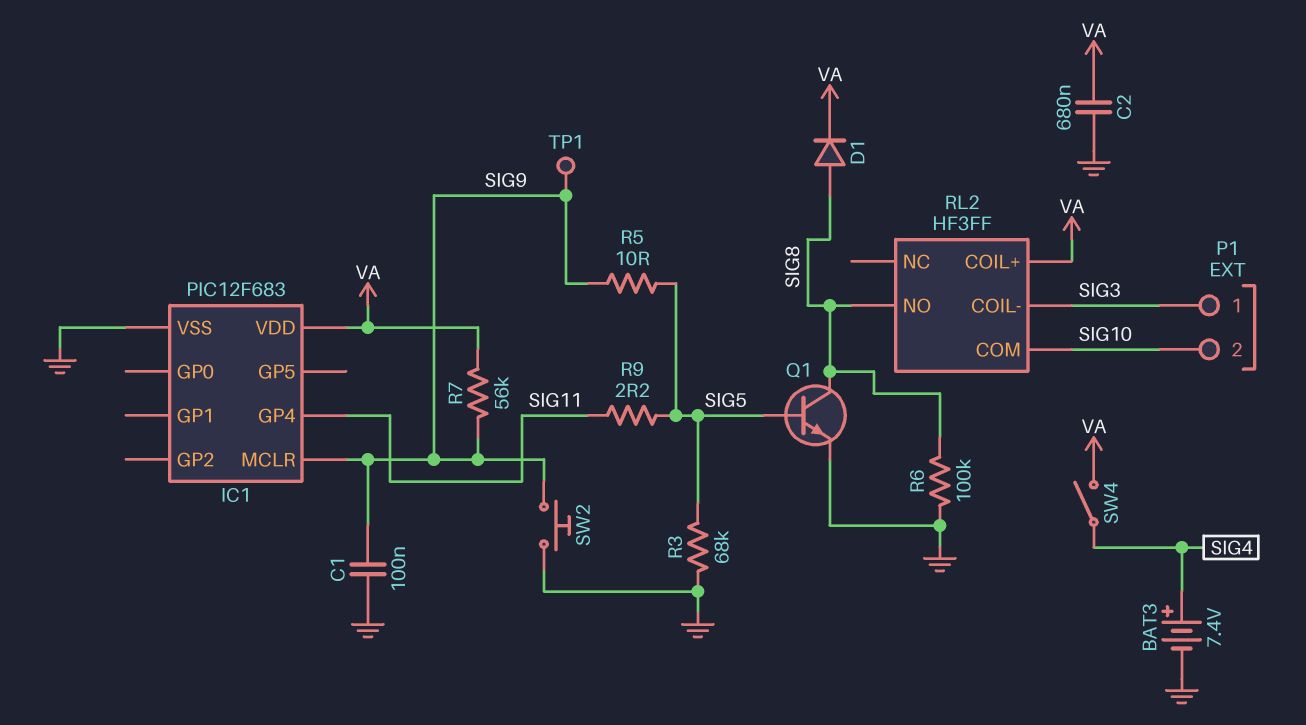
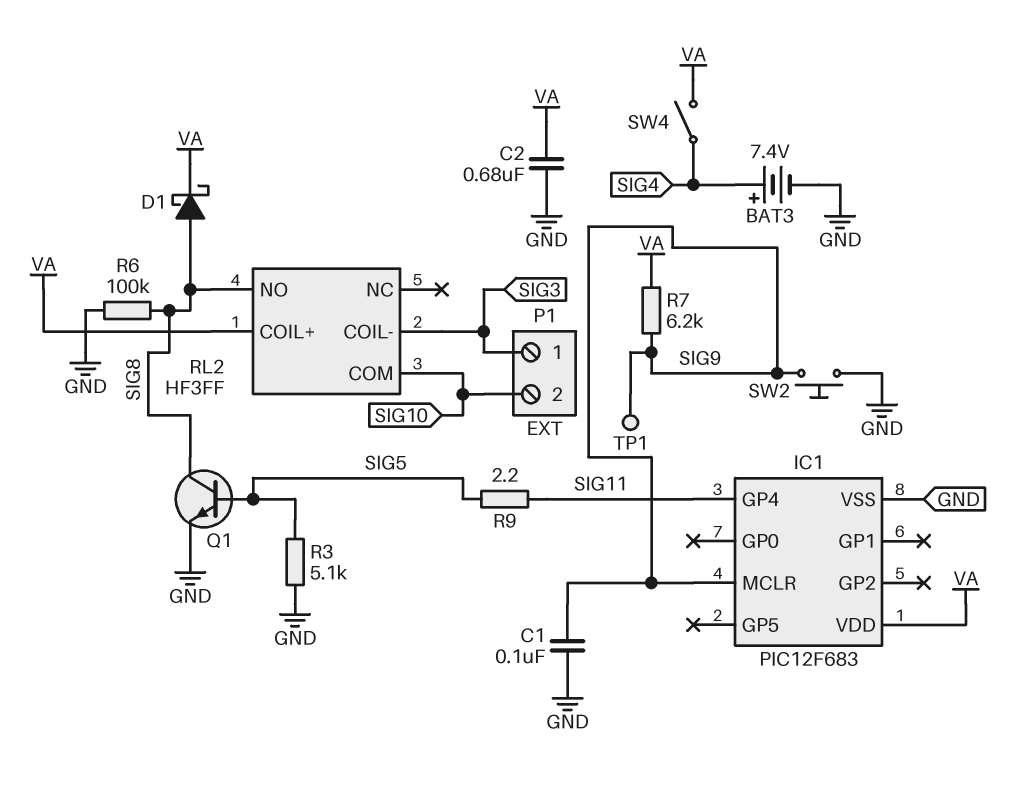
D1: diode (A SIG8, K VA) -> schottky (A SIG8, K VA)
R3: 68k (GND, SIG5) -> 5.1k (GND, SIG5)
R5: 10 (SIG5, SIG9) -> none
R7: 56k (SIG9, VA) -> 6.2k (SIG9, VA)

